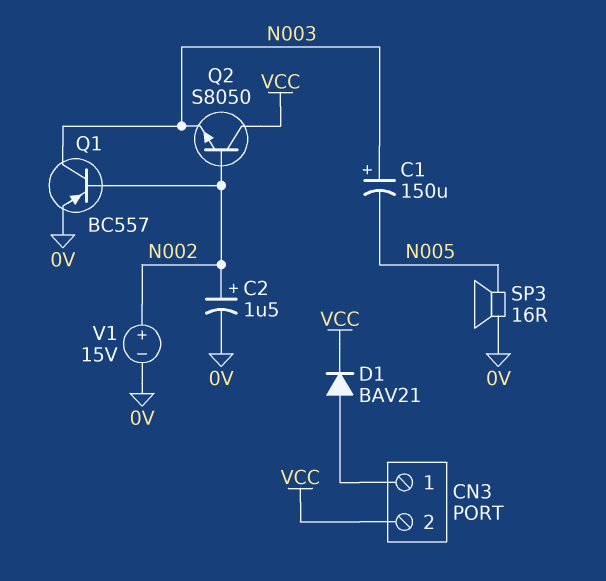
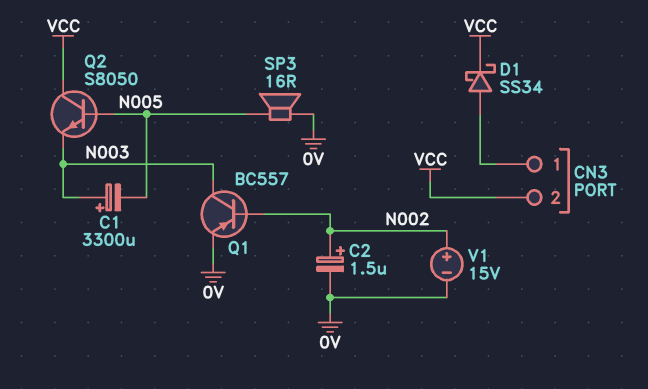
C1: 150uF (plus N003, minus N005) -> 3300uF (plus N003, minus N005)
D1: diode BAV21 (A CN3/1, K VCC) -> schottky SS34 (A CN3/1, K VCC)
Q2: NPN S8050 (B N002, C VCC, E N003) -> NPN S8050 (B N005, C VCC, E N003)

